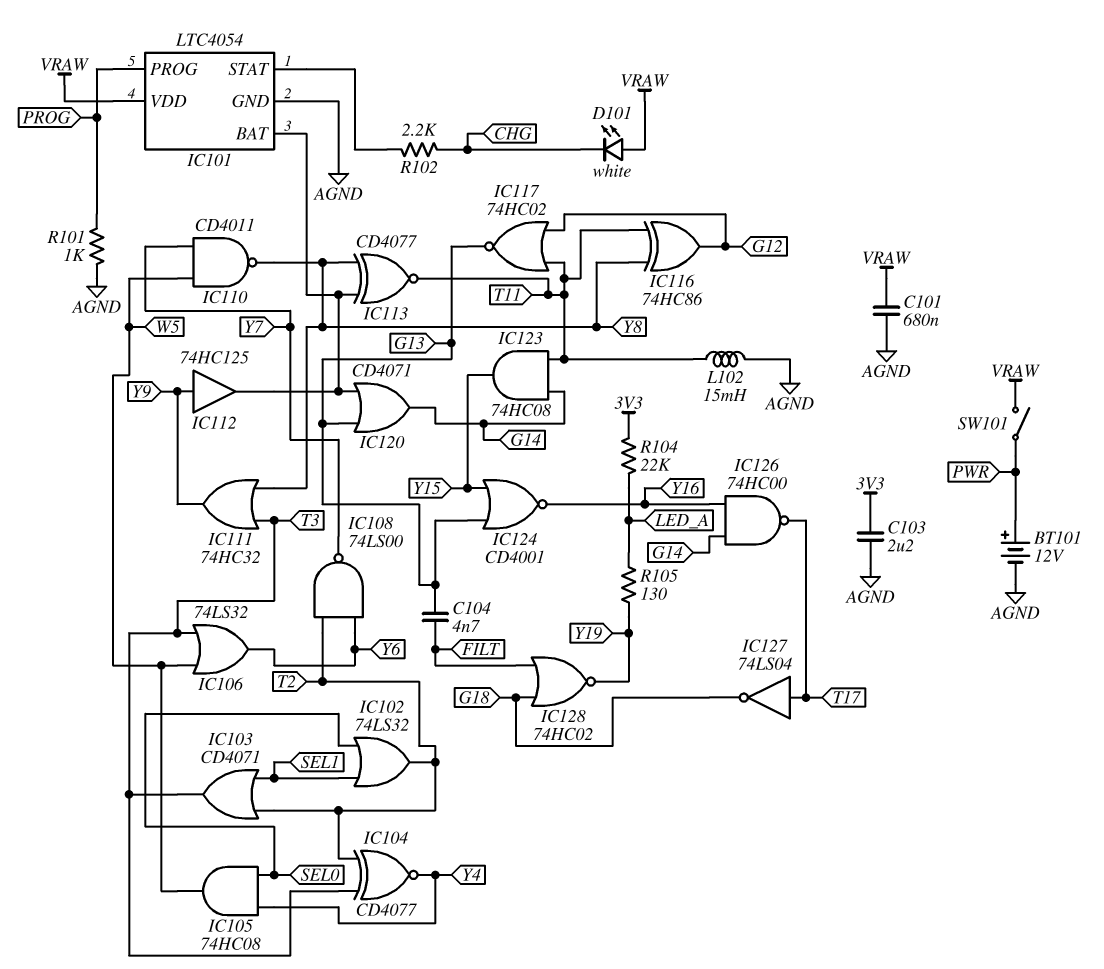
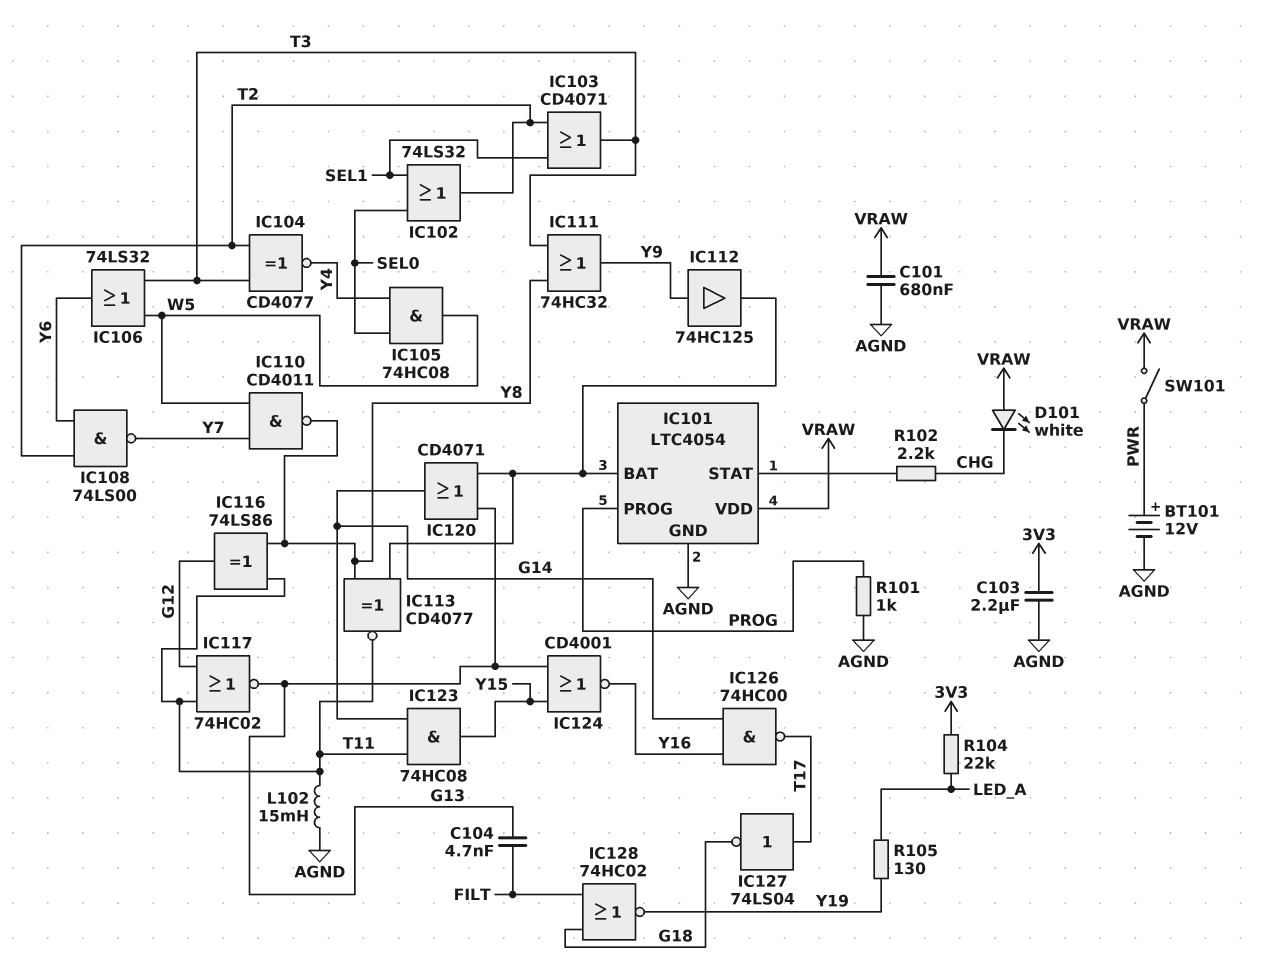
IC116: XOR 74HC86 (in T11, in Y8, out G12) -> XOR 74LS86 (in T11, in Y8, out G12)

